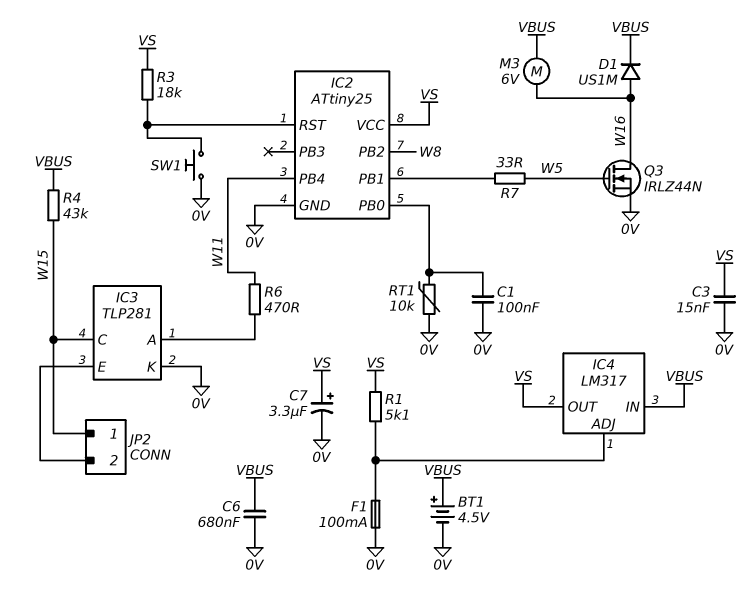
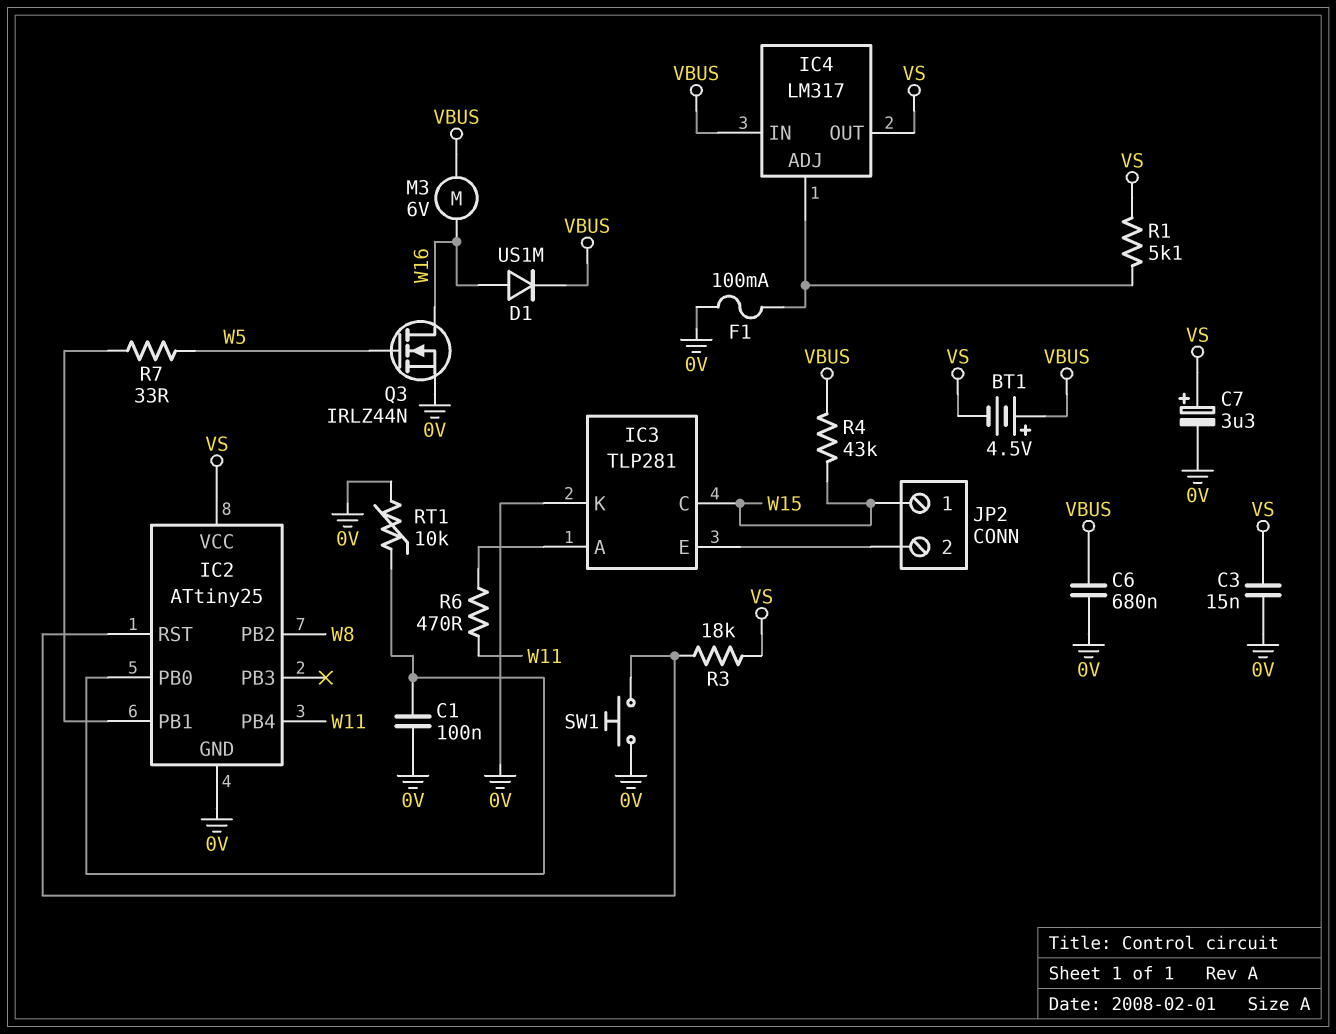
BT1: 4.5V (plus VBUS, minus 0V) -> 4.5V (plus VBUS, minus VS)

